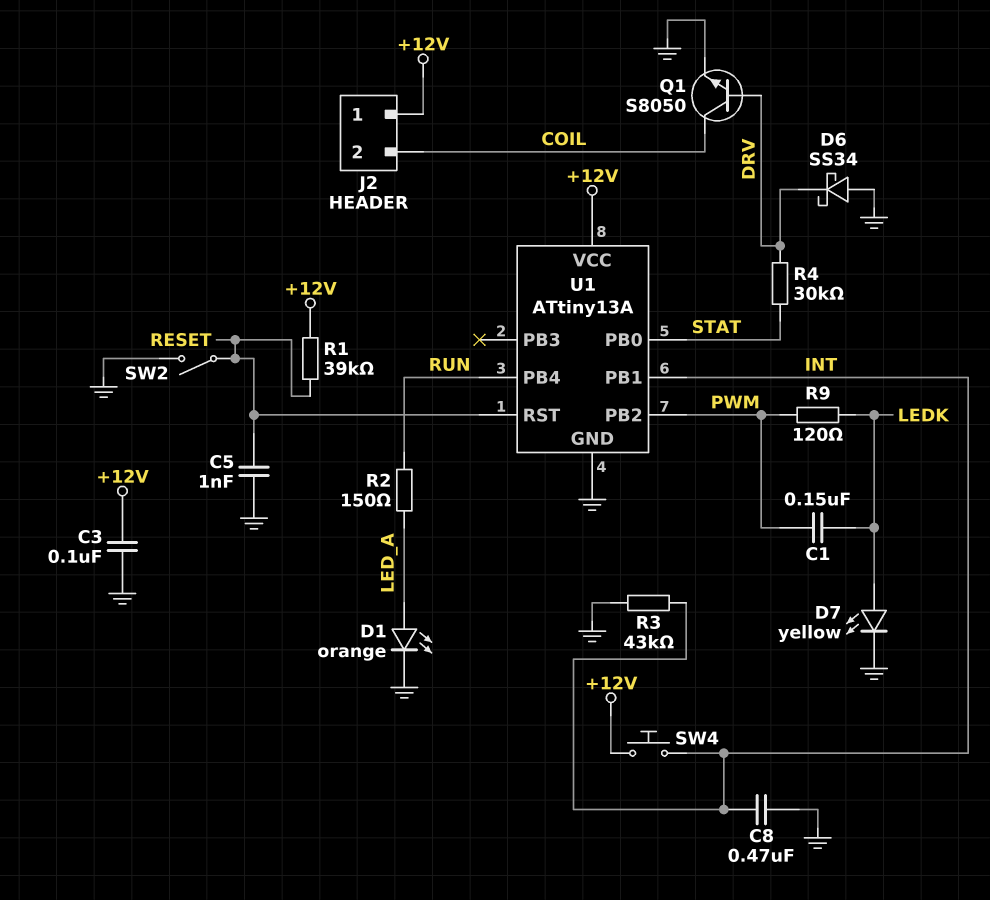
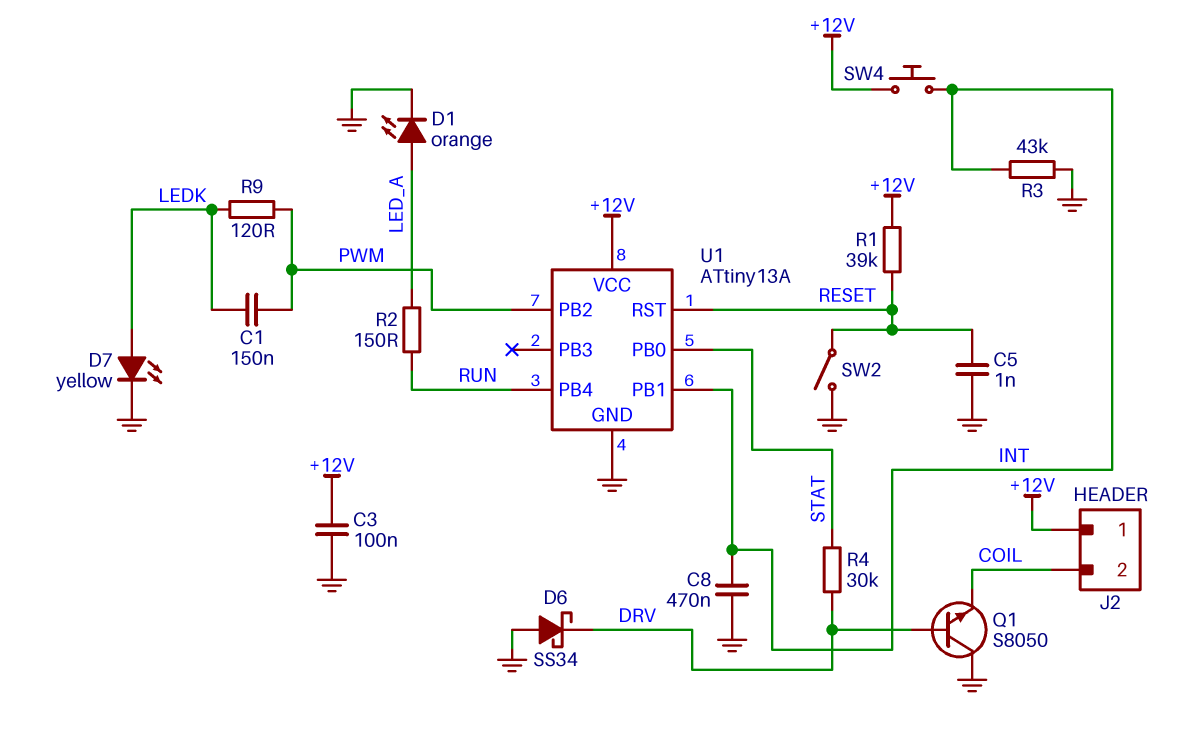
Q1: NPN S8050 (B DRV, C COIL, E GND) -> NPN S8050 (B DRV, C GND, E COIL)

